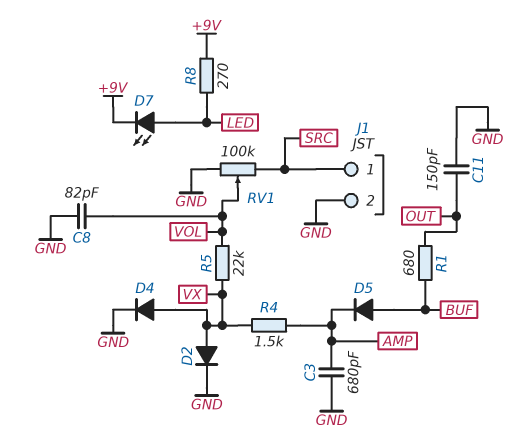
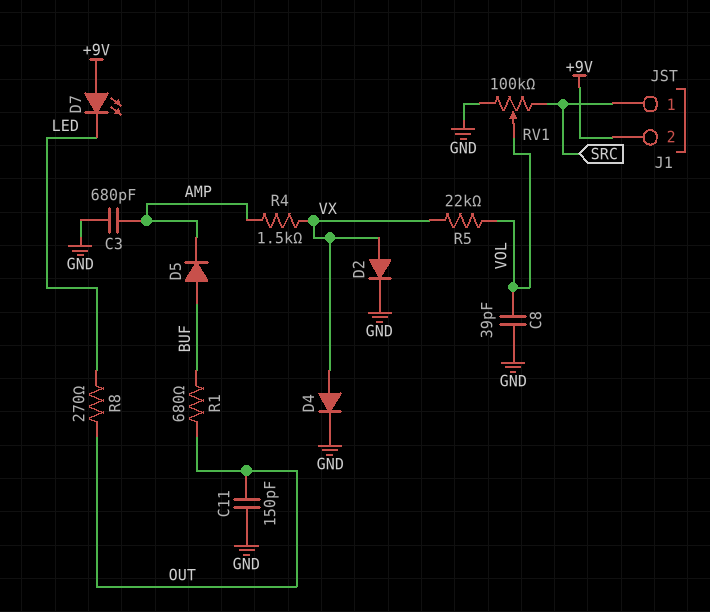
C8: 82pF (GND, VOL) -> 39pF (GND, VOL)
D7: LED (A LED, K +9V) -> LED (A +9V, K LED)
J1 pin 2: GND -> +9V
R8: 270 (+9V, LED) -> 270 (LED, OUT)

